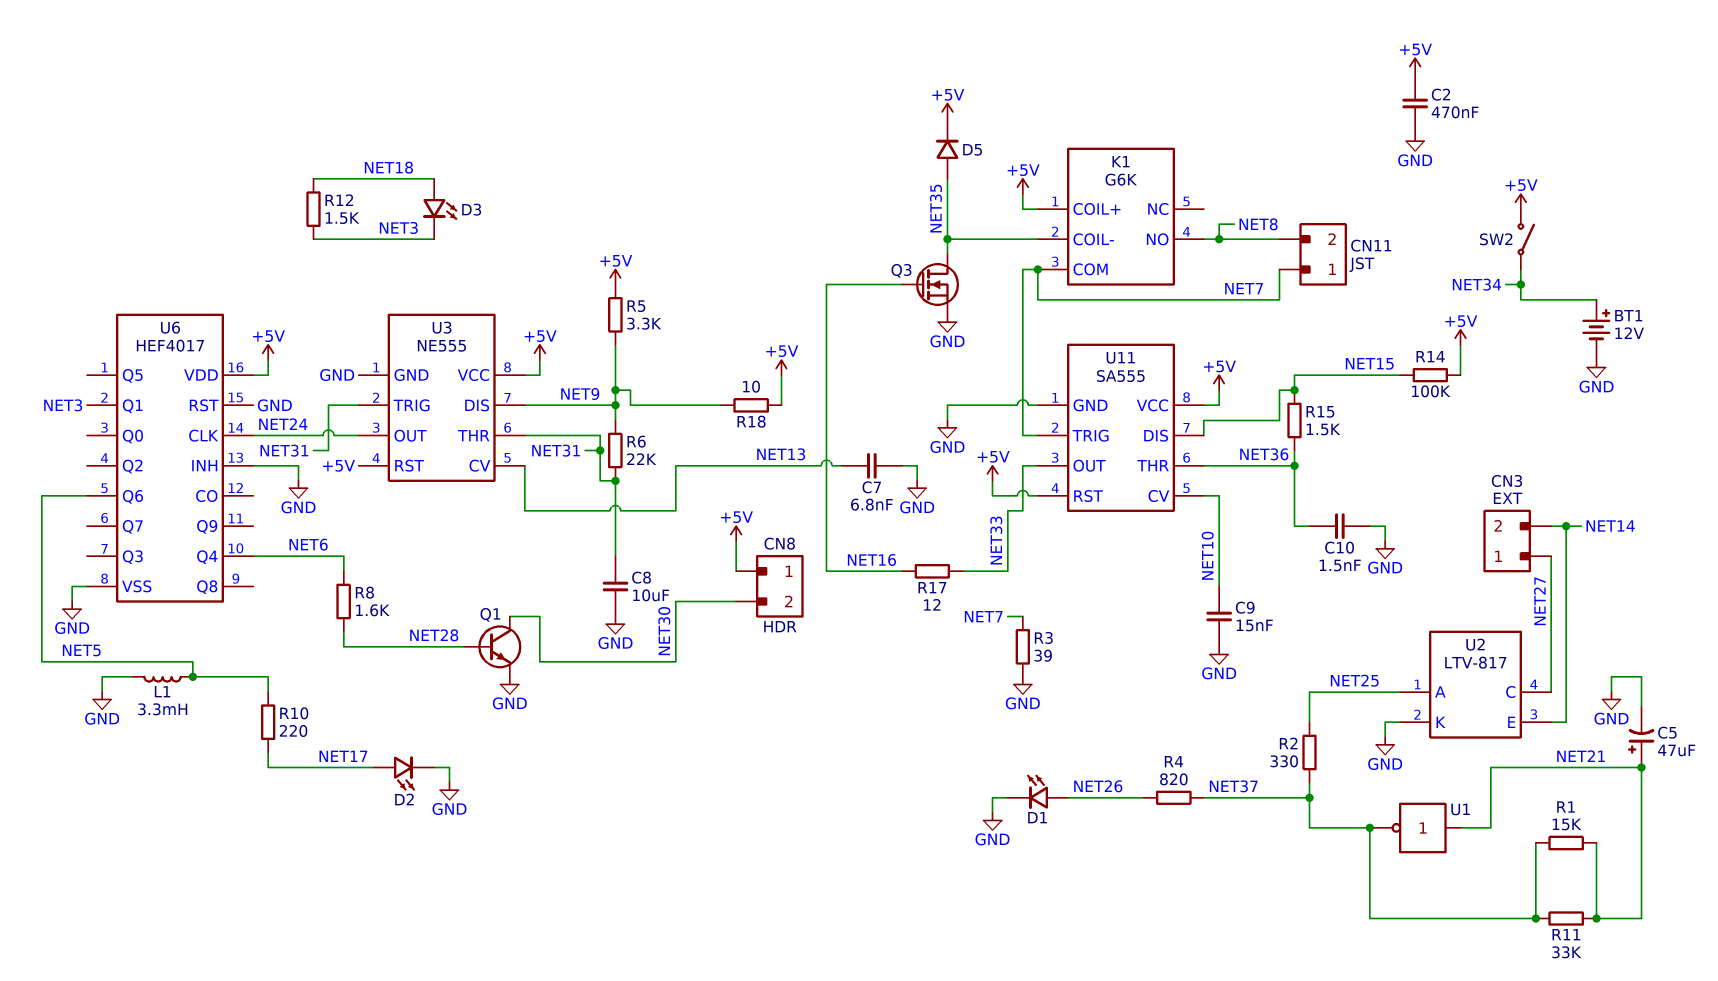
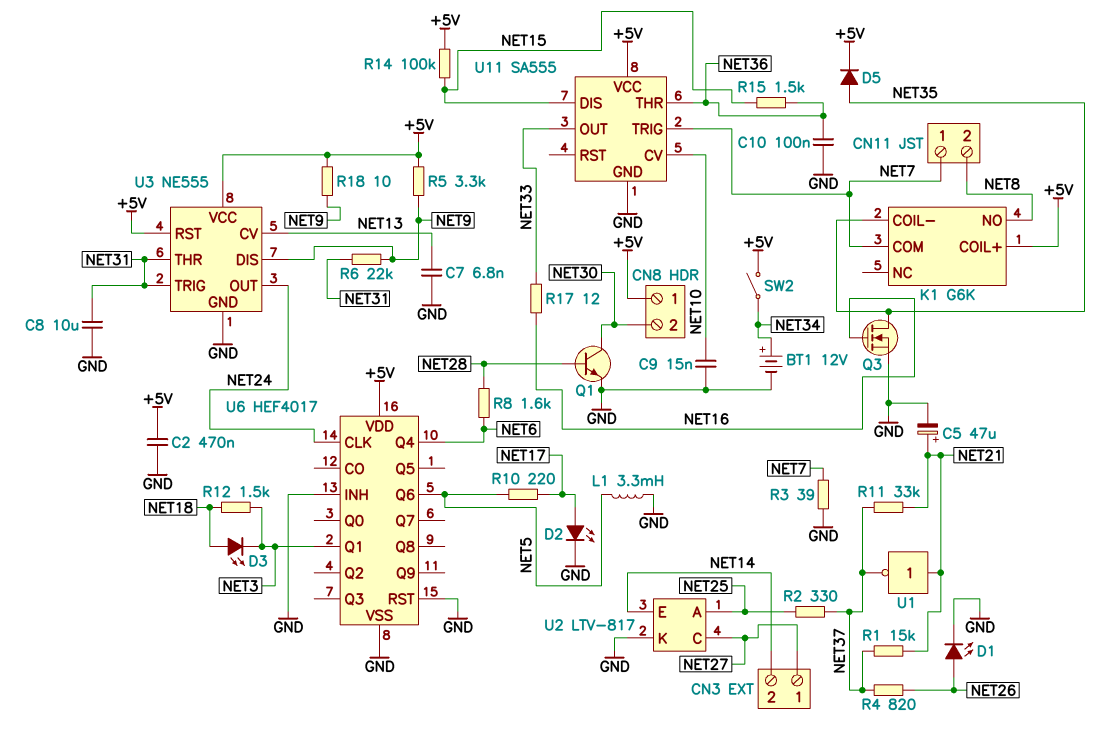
C10: 1.5nF (GND, NET36) -> 100nF (GND, NET36)
U11 pin RST: +5V -> none

